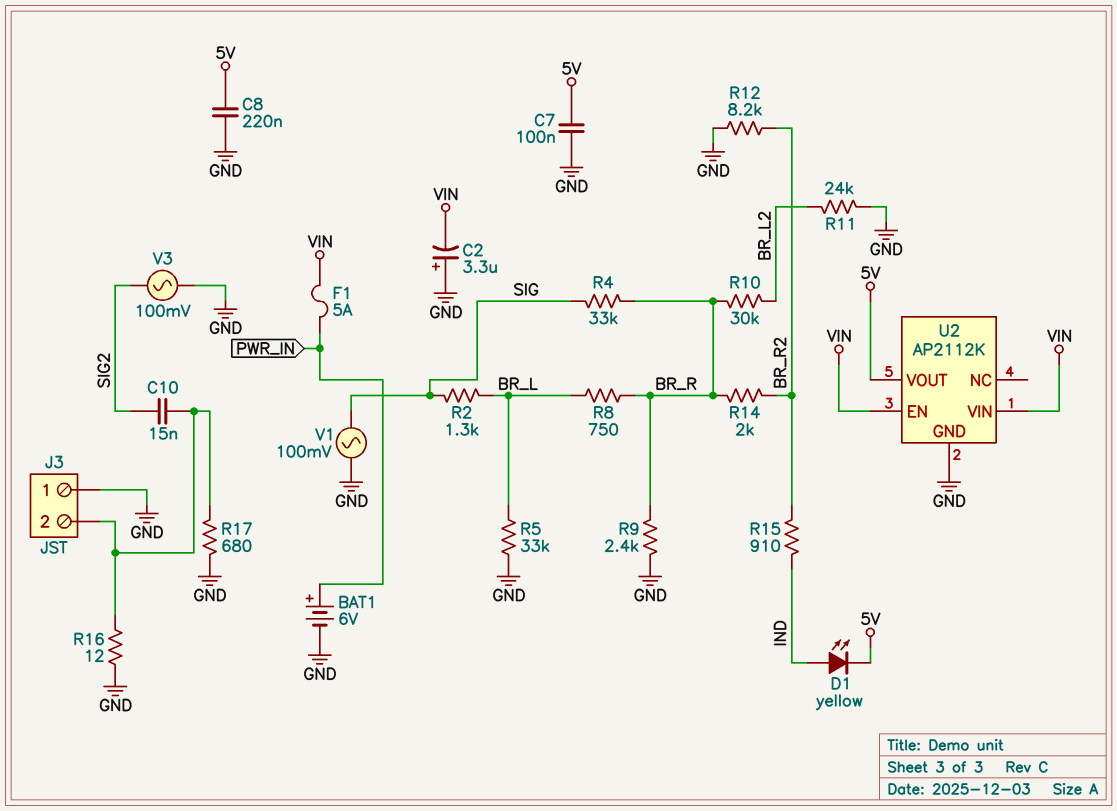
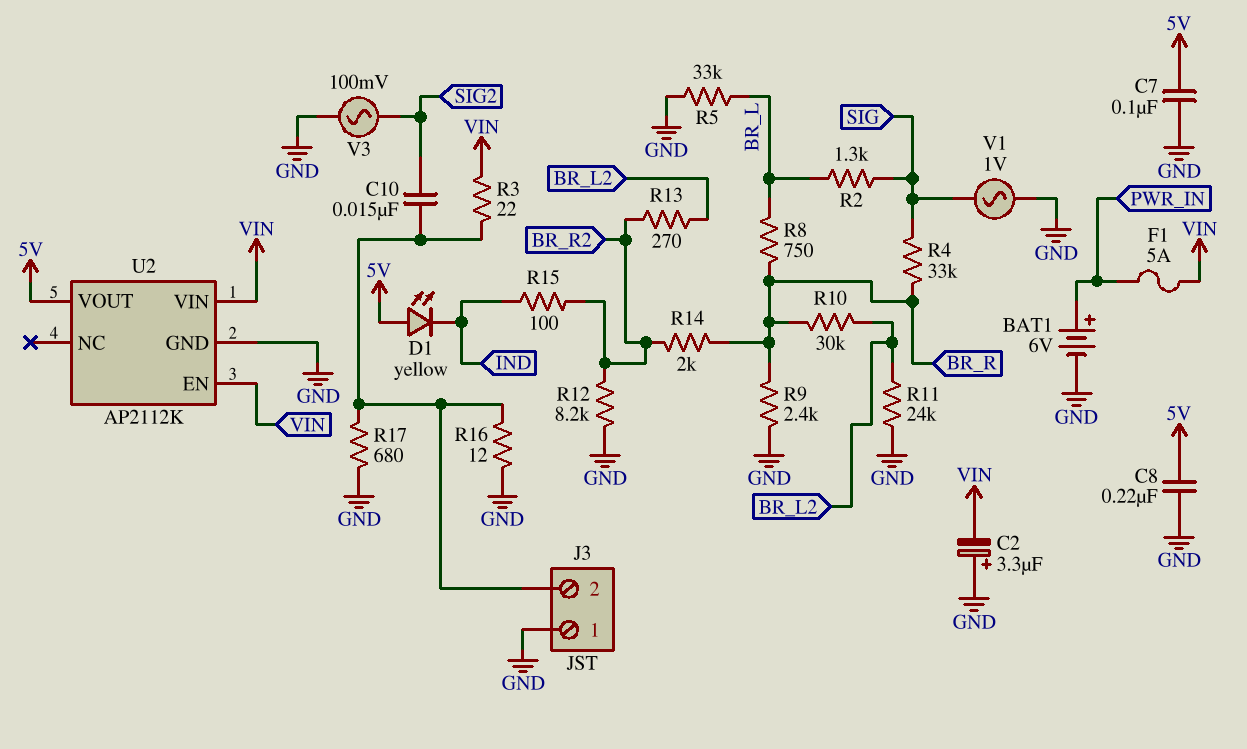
D1: LED yellow (A IND, K 5V) -> LED yellow (A 5V, K IND)
R3: none -> 22 (J3/2, VIN)
R13: none -> 270 (BR_L2, BR_R2)
R15: 910 (BR_R2, IND) -> 100 (BR_R2, IND)
V1: AC 100mV (GND, SIG) -> AC 1V (GND, SIG)

